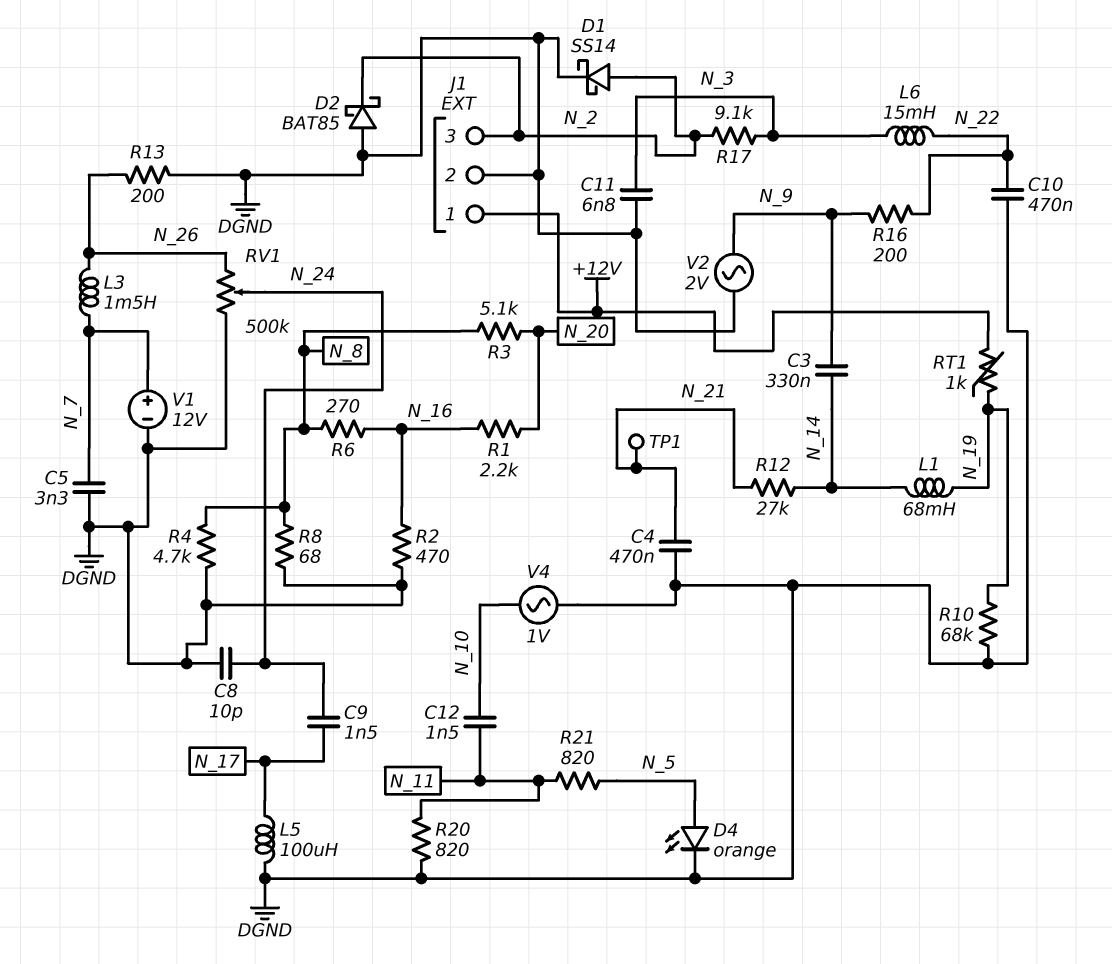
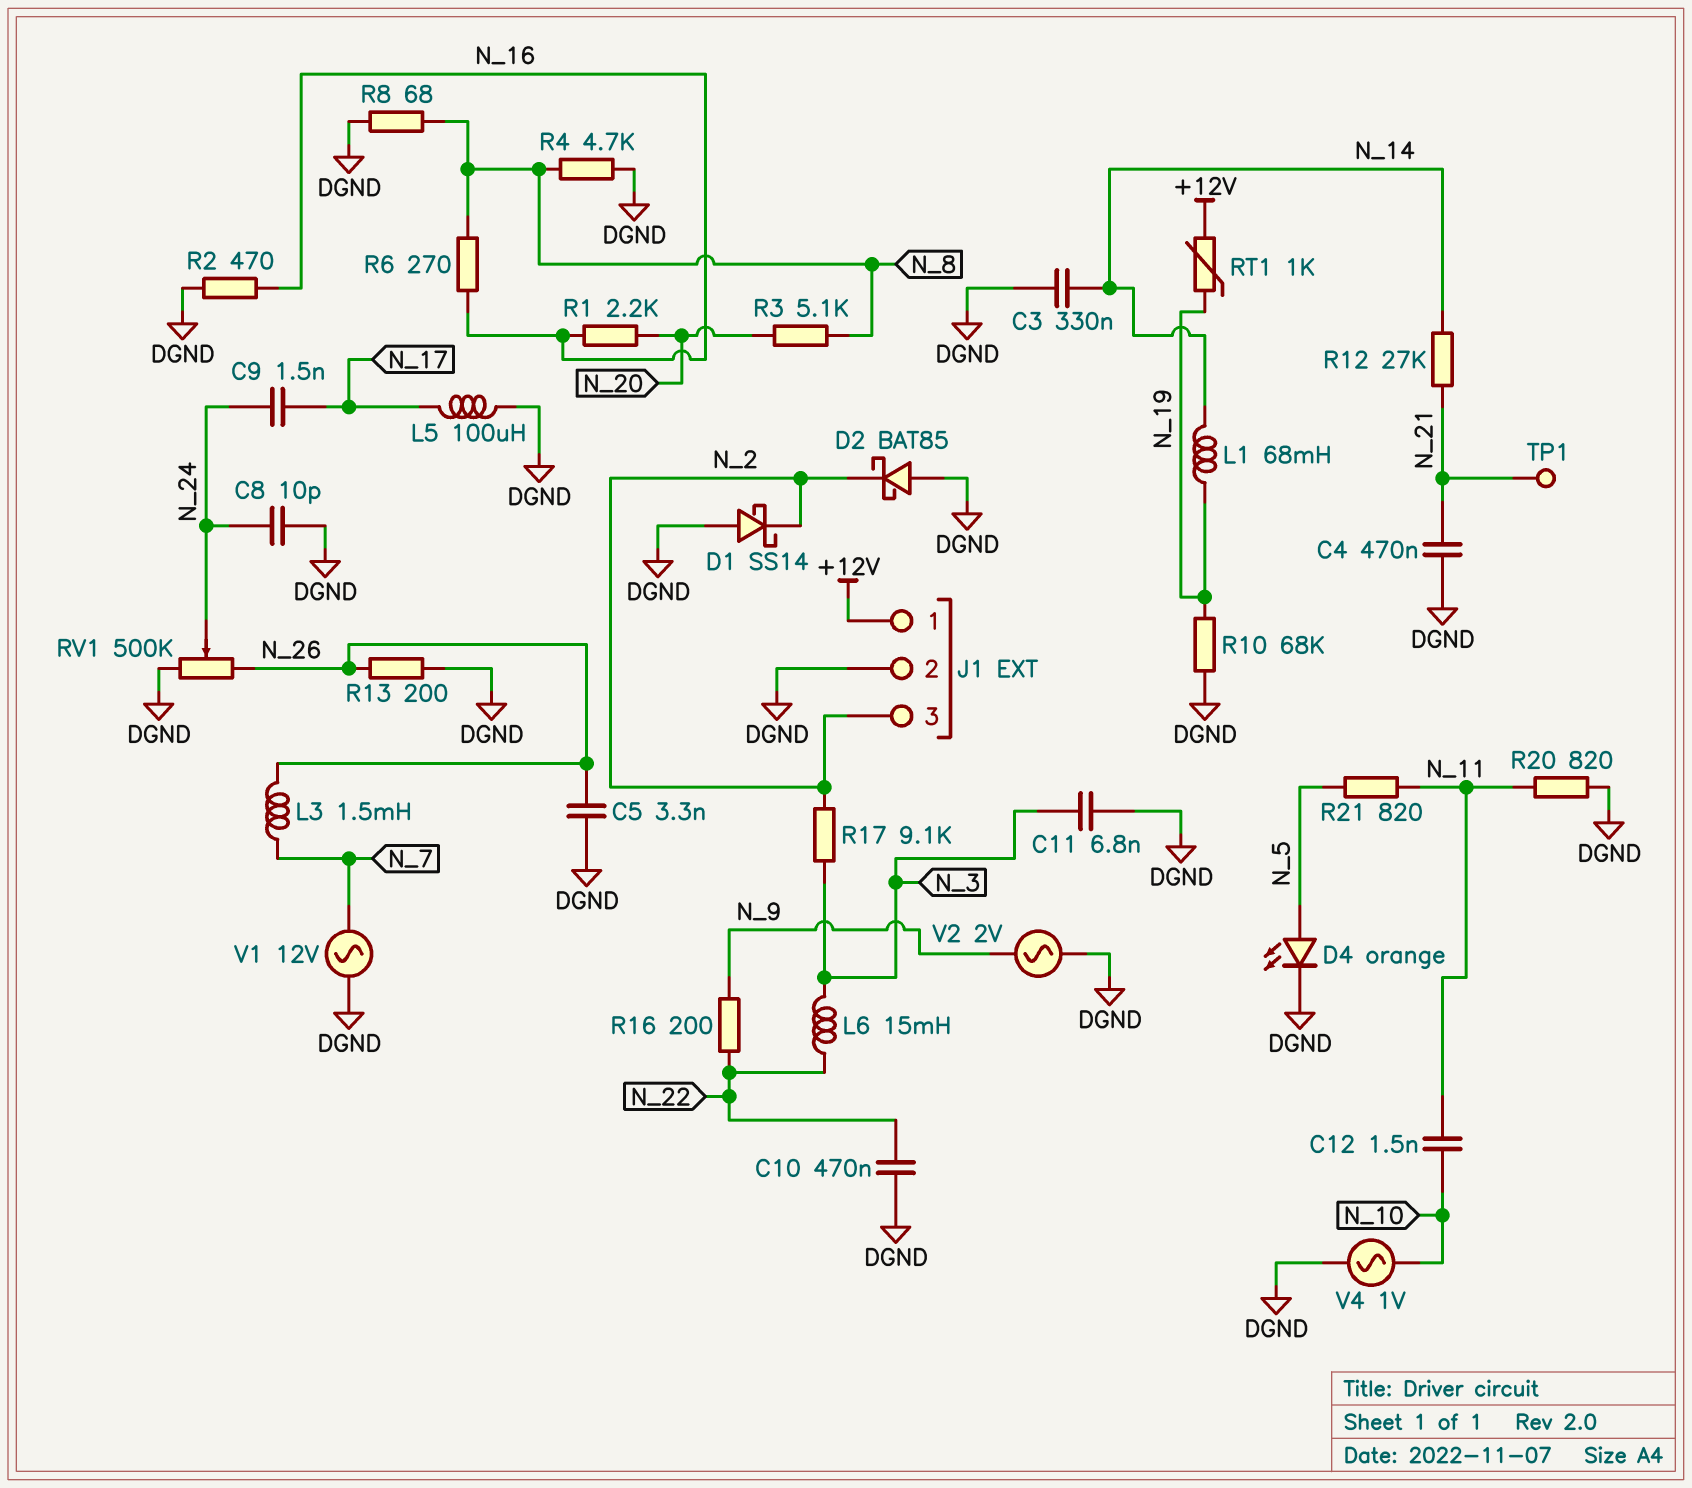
C3: 330nF (N_9, N_14) -> 330nF (DGND, N_14)
C5: 3.3nF (DGND, N_7) -> 3.3nF (DGND, N_26)
D1: schottky SS14 (A N_2, K DGND) -> schottky SS14 (A DGND, K N_2)
V1: 12V (plus N_7, minus DGND) -> AC 12V (DGND, N_7)

